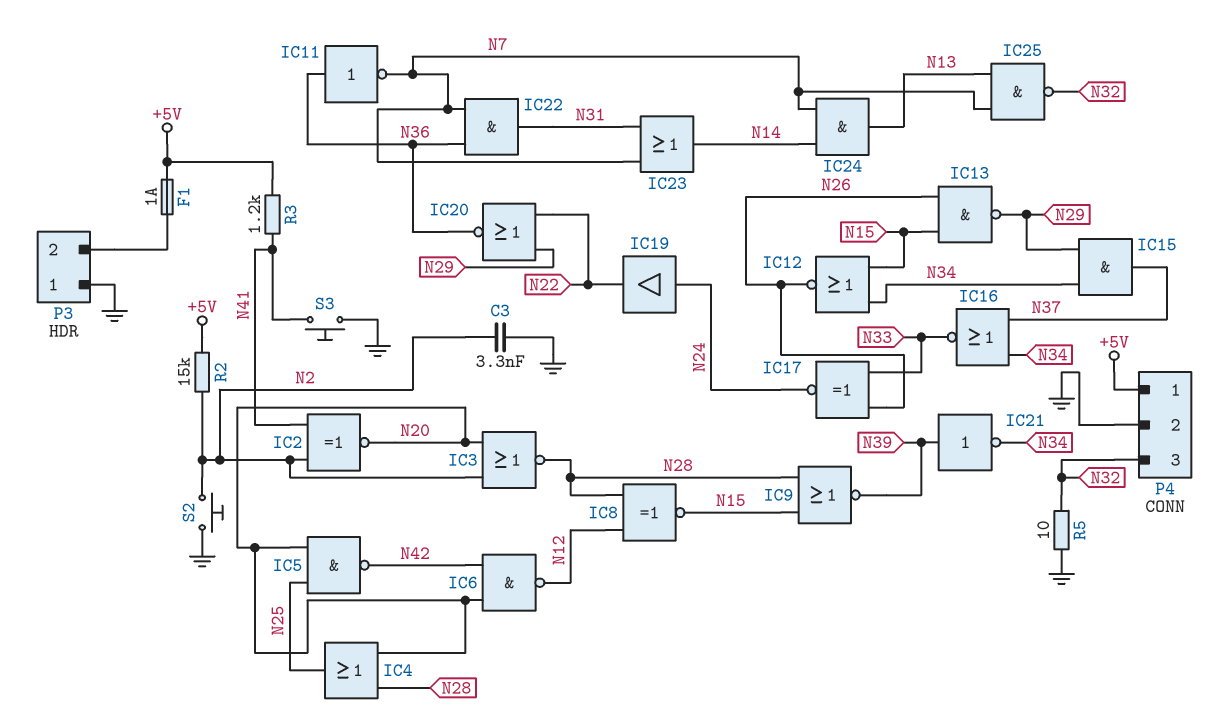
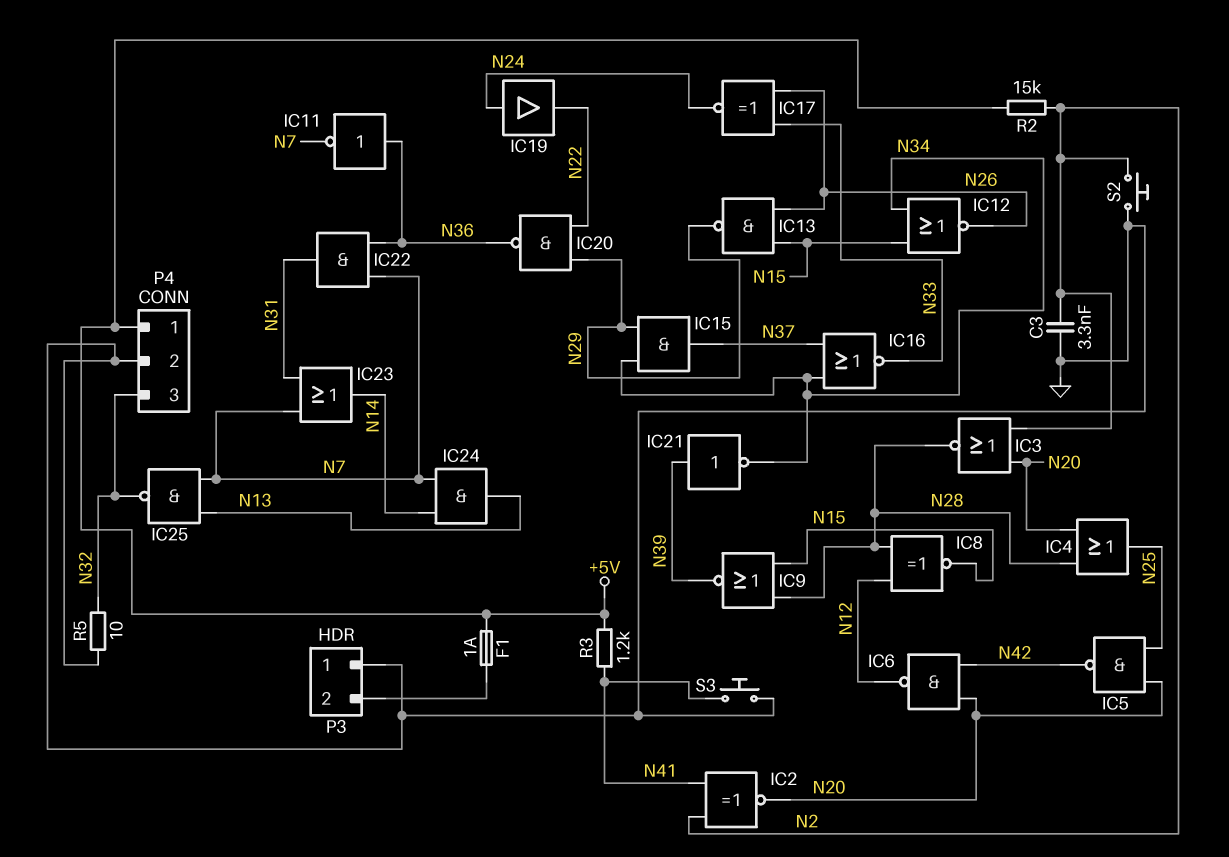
IC20: NOR (in N22, in N29, out N36) -> NAND (in N22, in N29, out N36)

